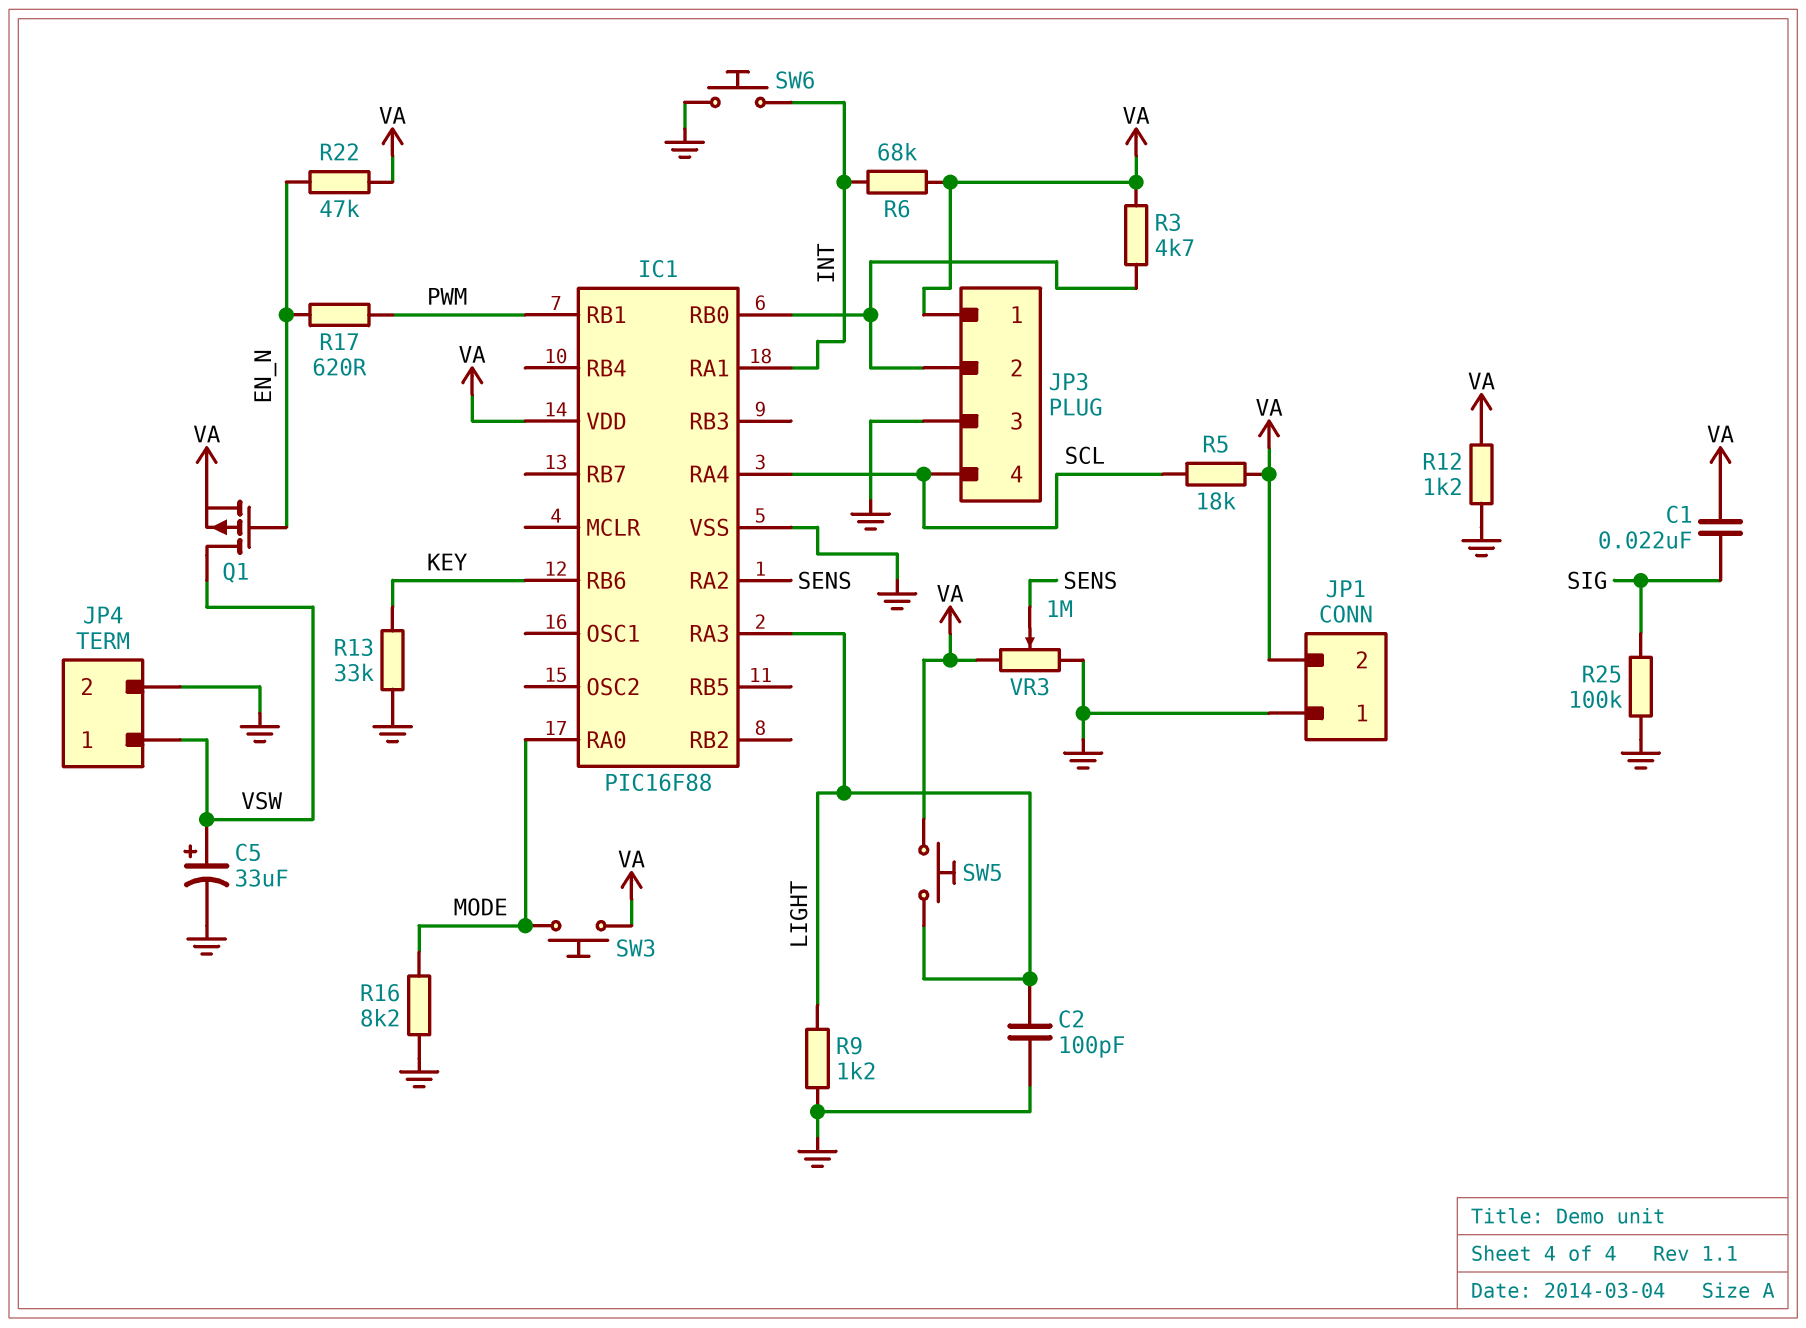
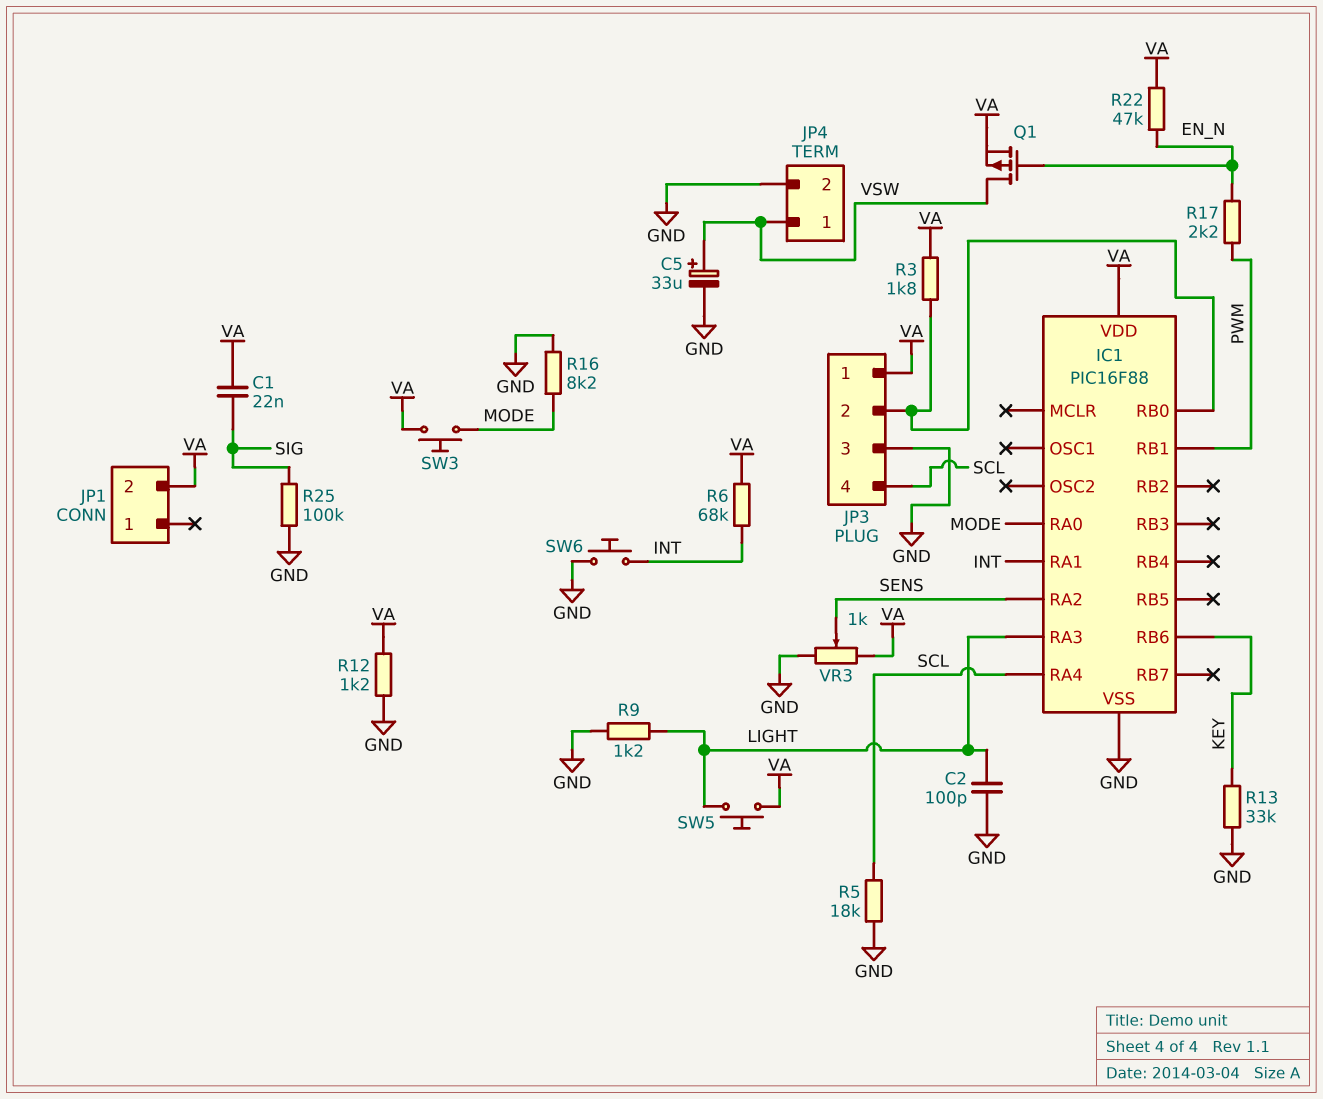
JP1 pin 1: GND -> none
R3: 4.7k (IC1/RB0, VA) -> 1.8k (IC1/RB0, VA)
R5: 18k (SCL, VA) -> 18k (GND, SCL)
R17: 620 (EN_N, PWM) -> 2.2k (EN_N, PWM)
VR3: 1M (GND, VA, wiper SENS) -> 1k (GND, VA, wiper SENS)

